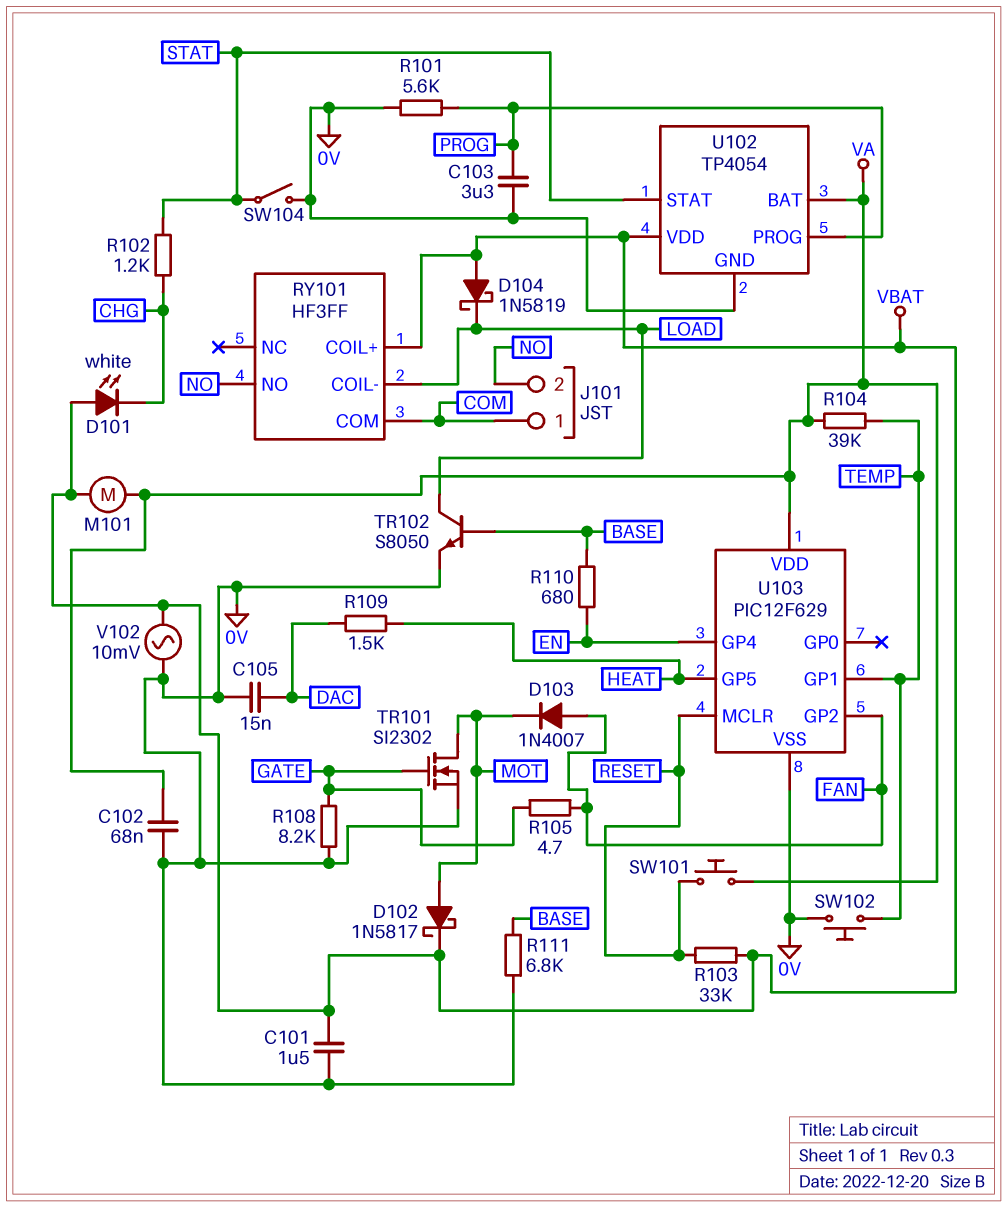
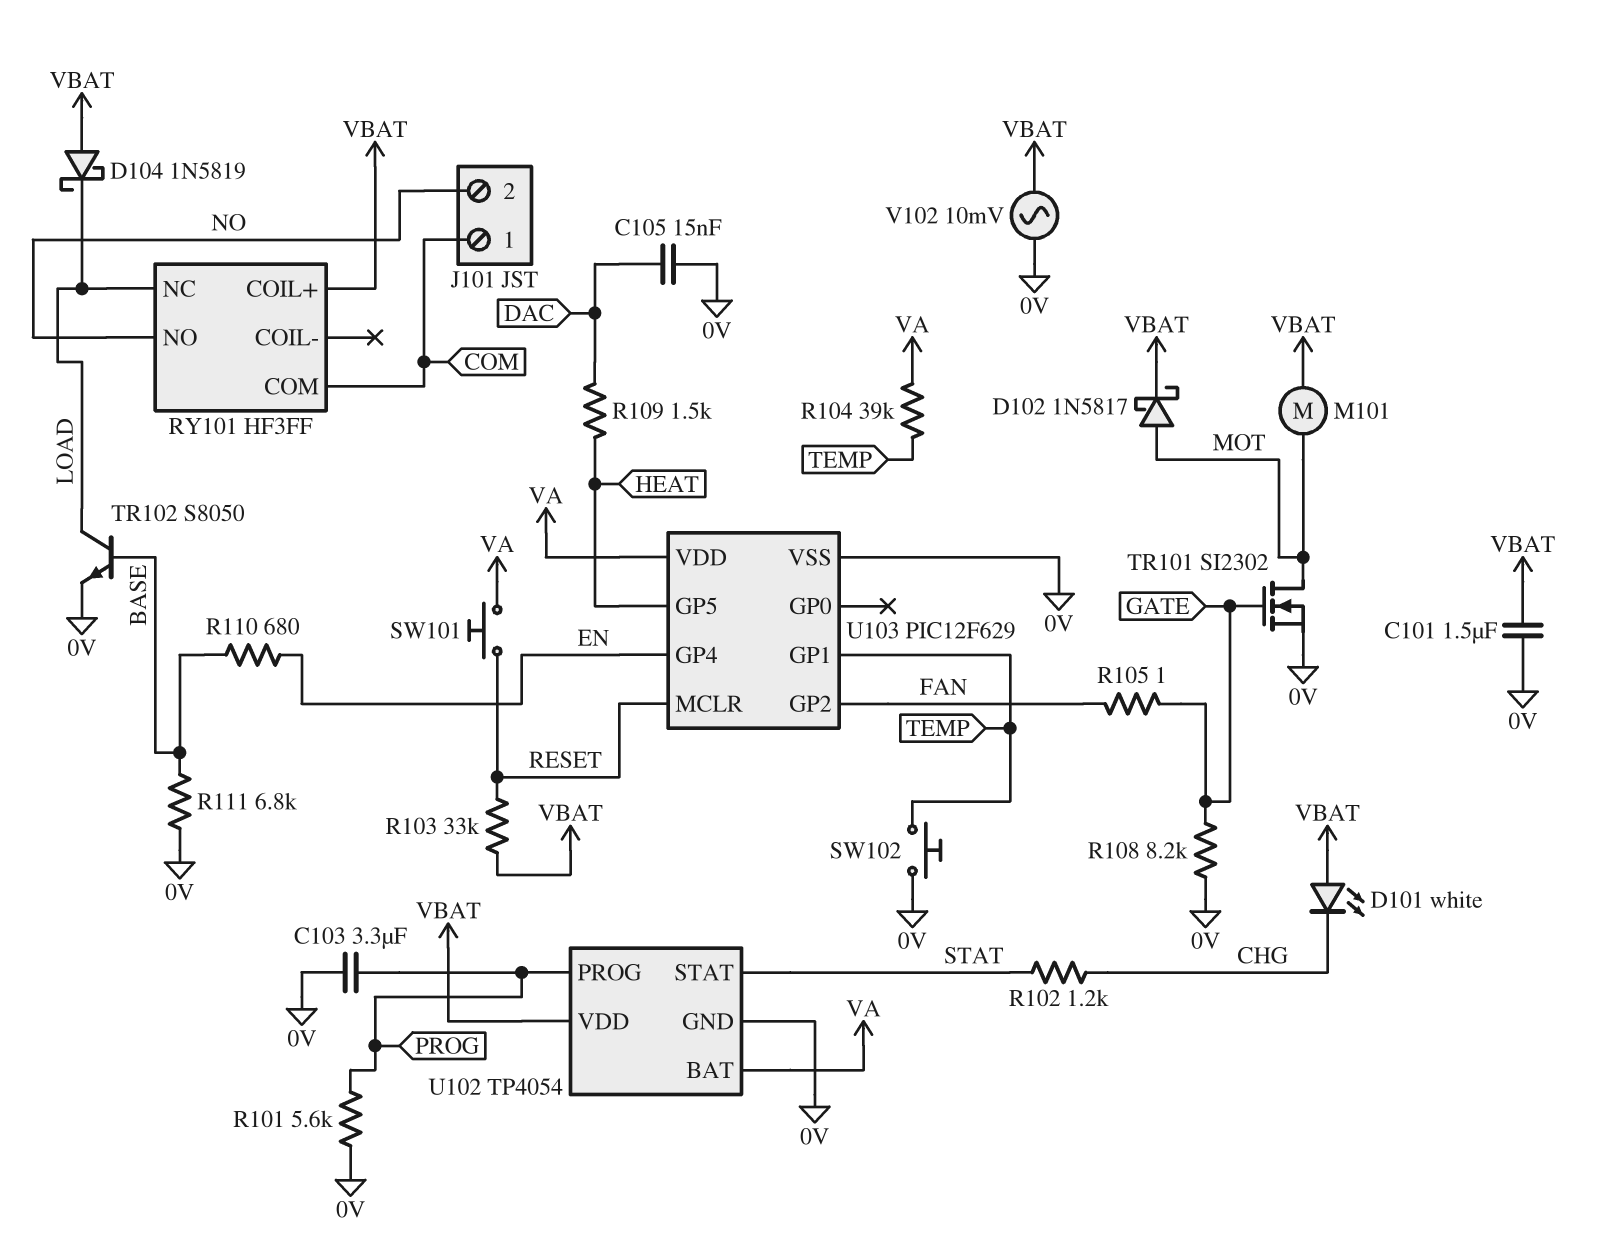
C102: 68nF (0V, VA) -> none
D103: diode 1N4007 (A FAN, K MOT) -> none
M101: motor (VA, VBAT) -> motor (MOT, VBAT)
R105: 4.7 (FAN, GATE) -> 1 (FAN, GATE)
RY101 pin COIL-: LOAD -> none
RY101 pin NC: none -> LOAD
SW104: switch (0V, STAT) -> none

